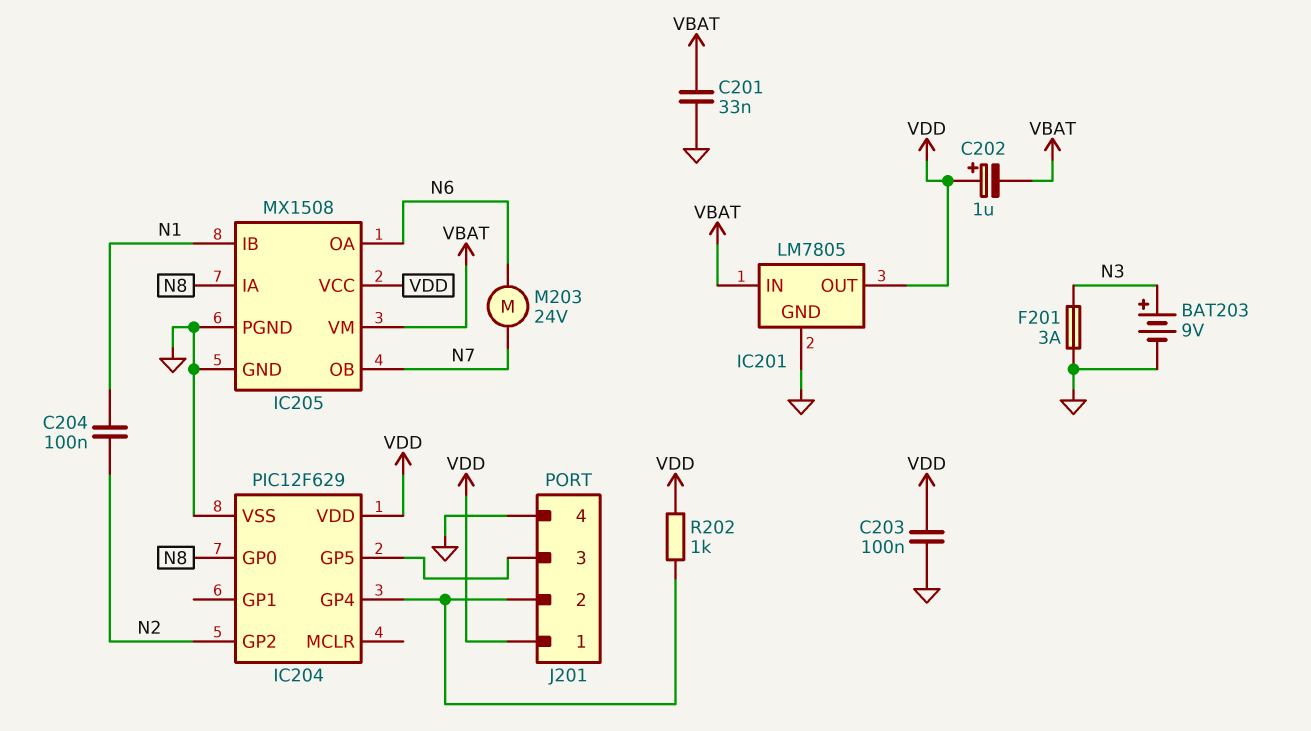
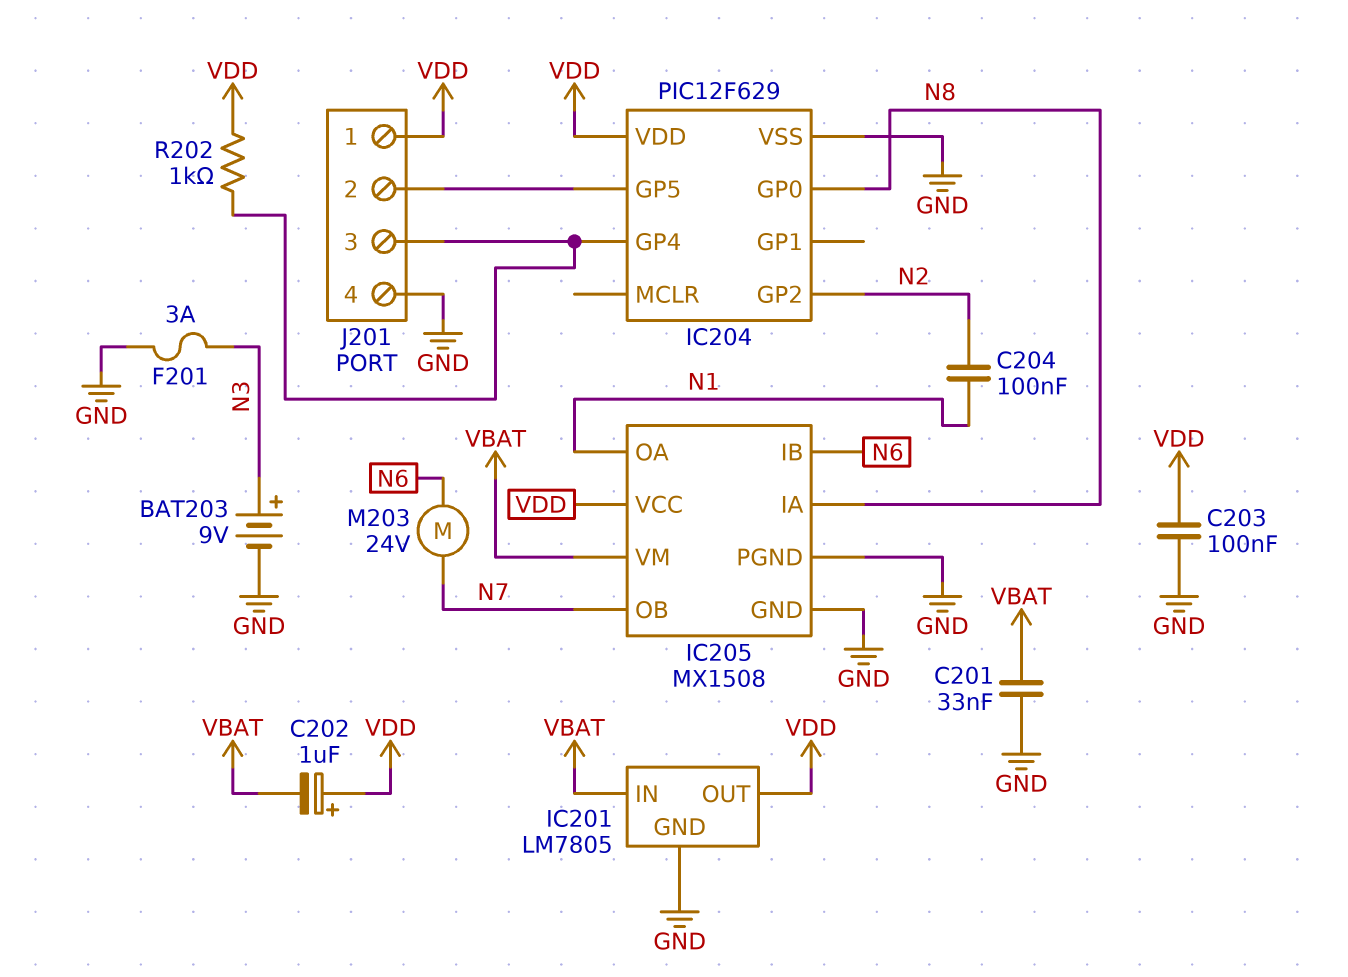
IC205 pin IB: N1 -> N6
IC205 pin OA: N6 -> N1
J201 pin 2: IC204/GP4 -> IC204/GP5
J201 pin 3: IC204/GP5 -> IC204/GP4

